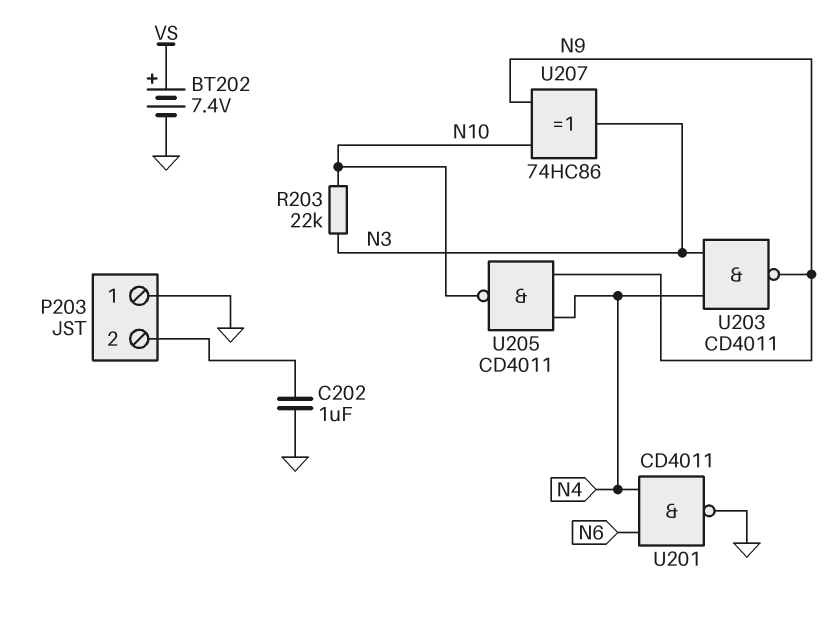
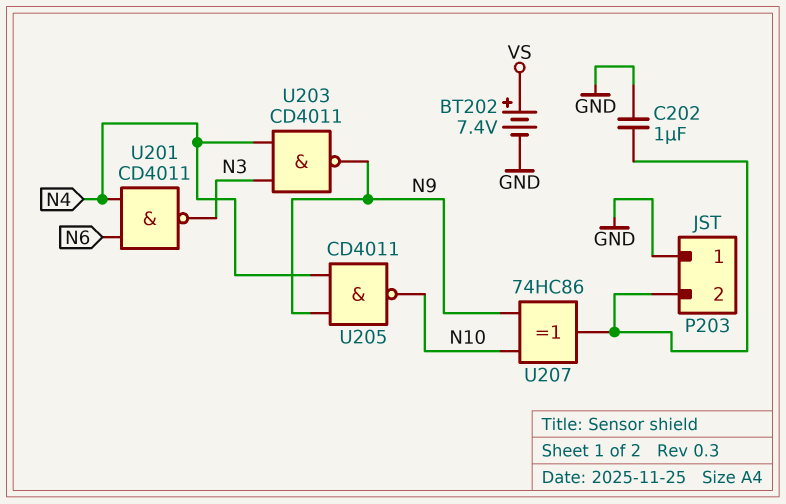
R203: 22k (N3, N10) -> none
U201: NAND CD4011 (in N4, in N6, out GND) -> NAND CD4011 (in N4, in N6, out N3)
U207: XOR 74HC86 (in N9, in N10, out N3) -> XOR 74HC86 (in N9, in N10, out P203/2)

